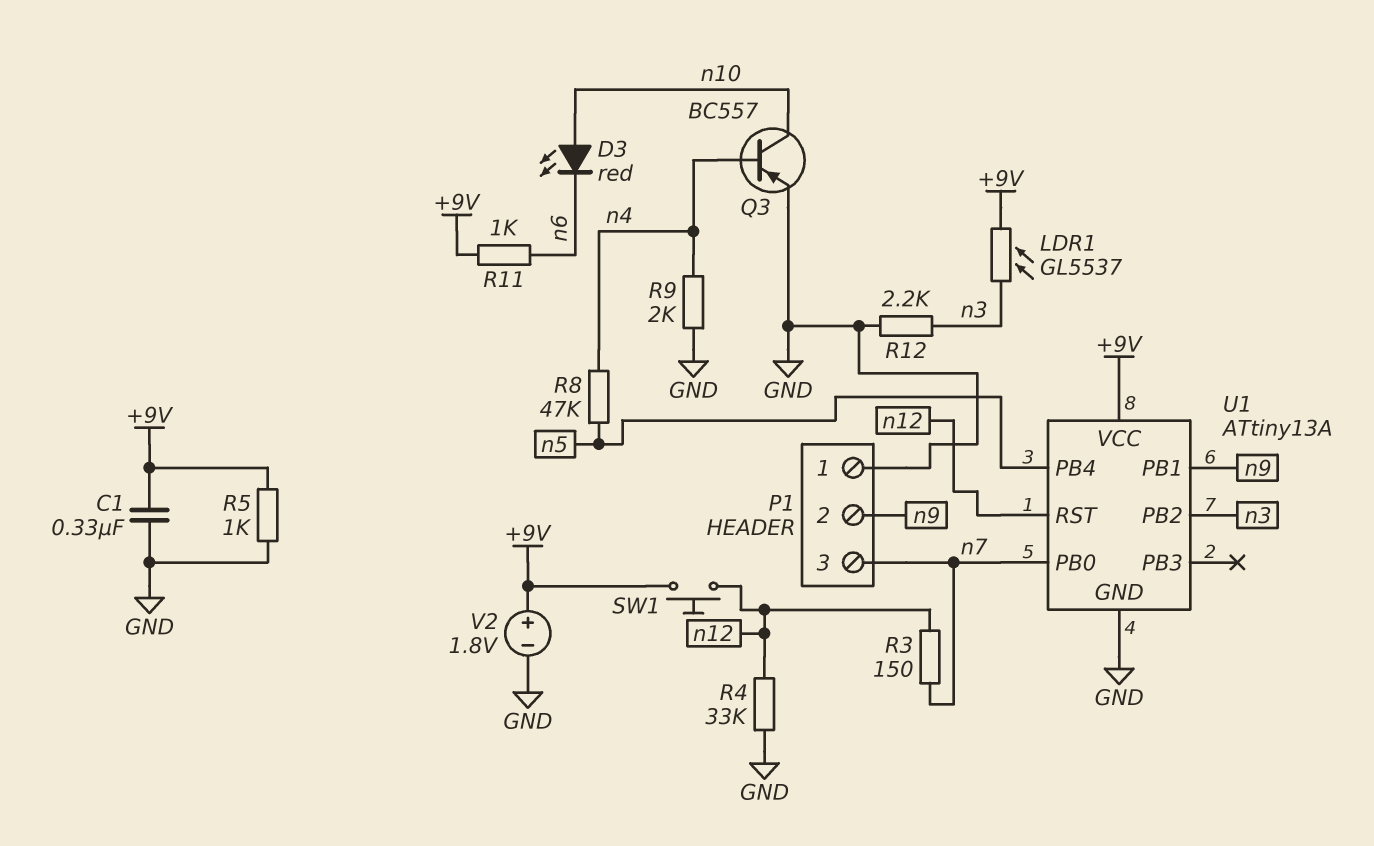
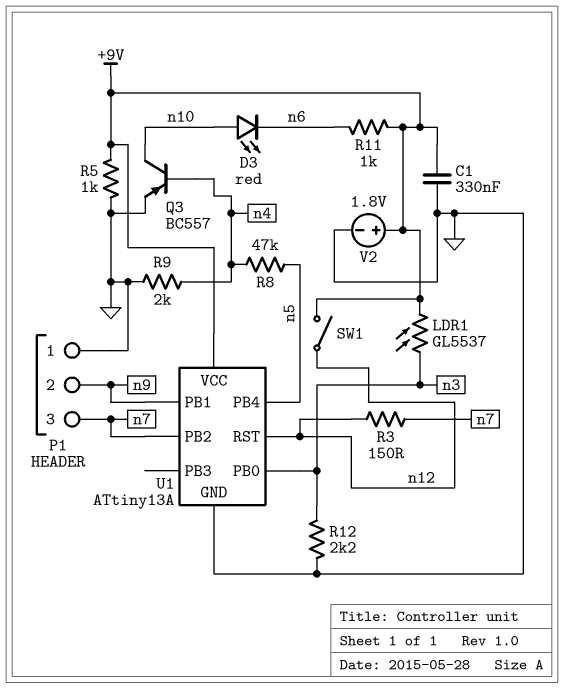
R4: 33k (GND, n12) -> none
SW1: button (+9V, n12) -> switch (+9V, n12)
U1 pin PB0: n7 -> n3
U1 pin PB2: n3 -> n7

